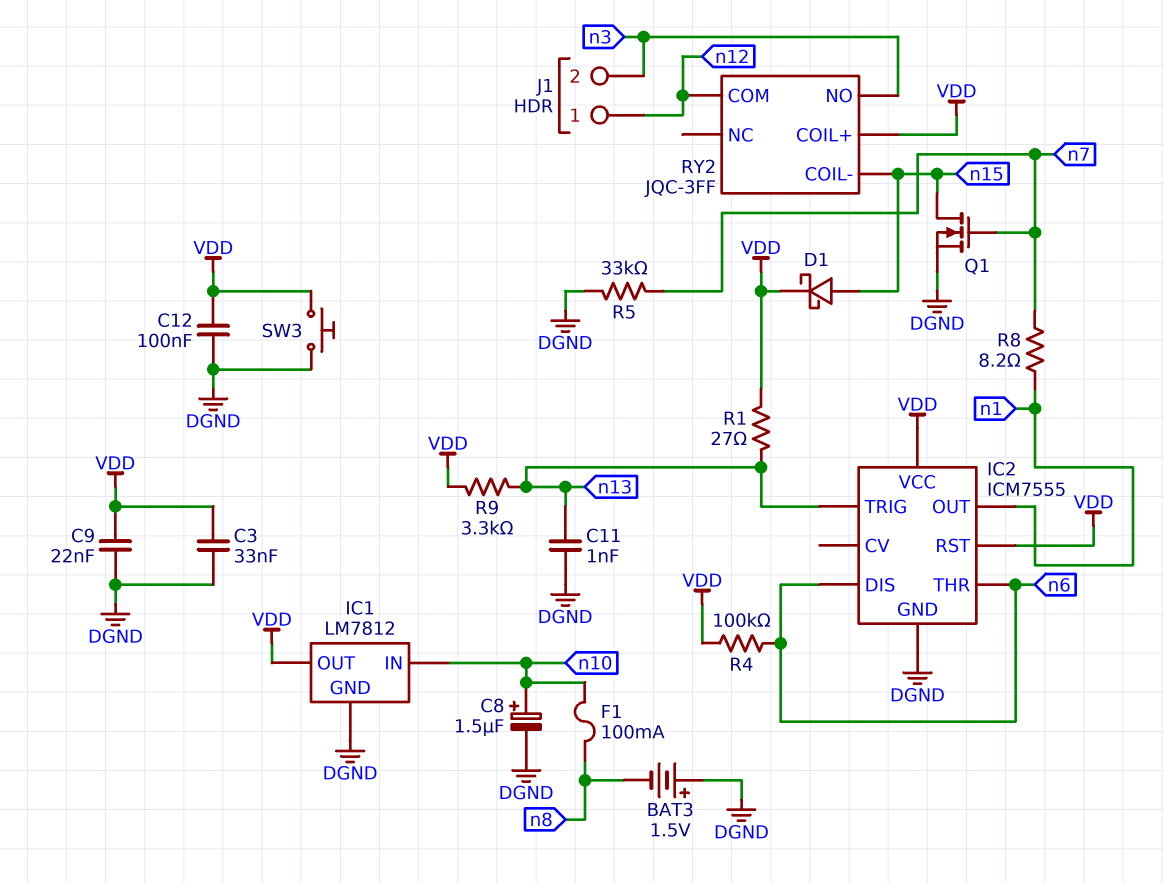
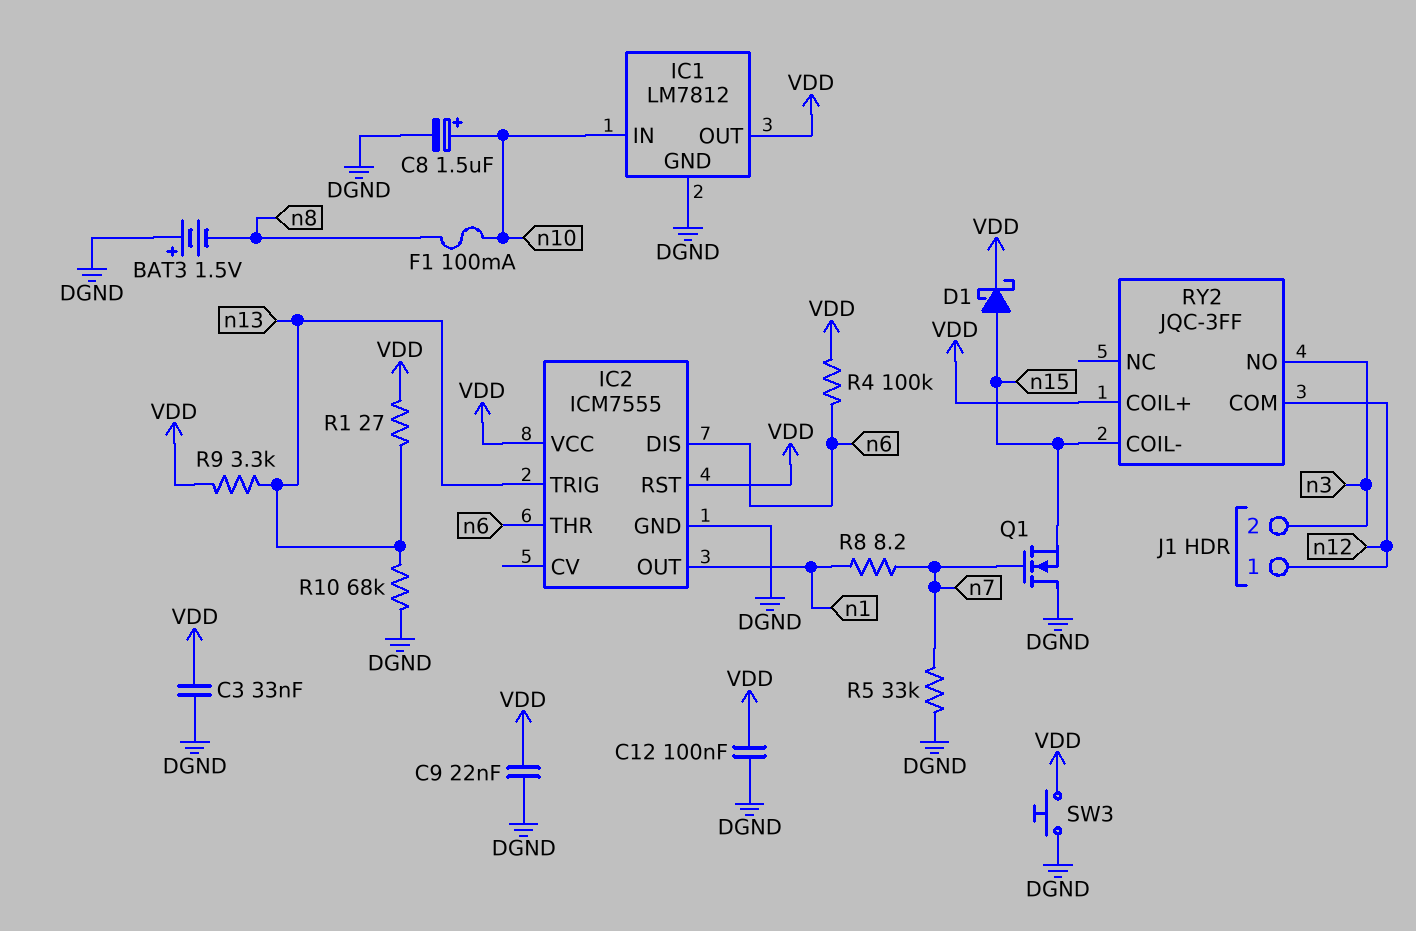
C11: 1nF (DGND, n13) -> none
Q1: NMOS (G n7, D n15, S DGND) -> NMOS (G n7, D DGND, S n15)
R10: none -> 68k (DGND, n13)

